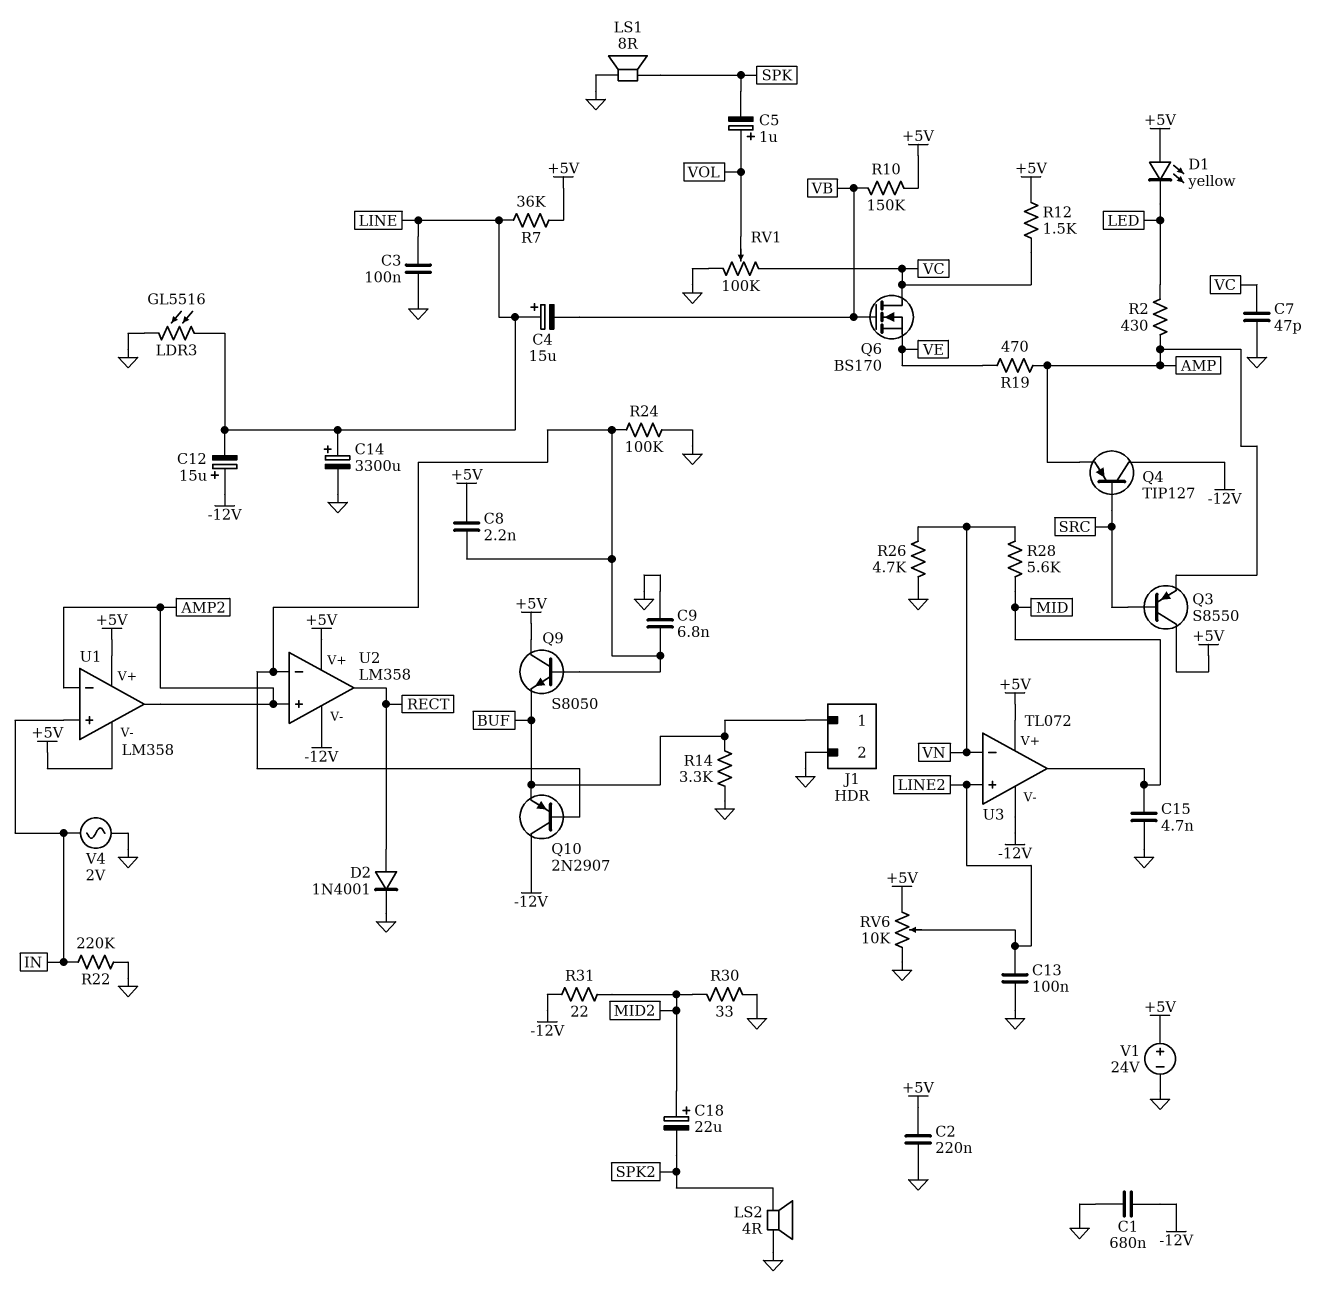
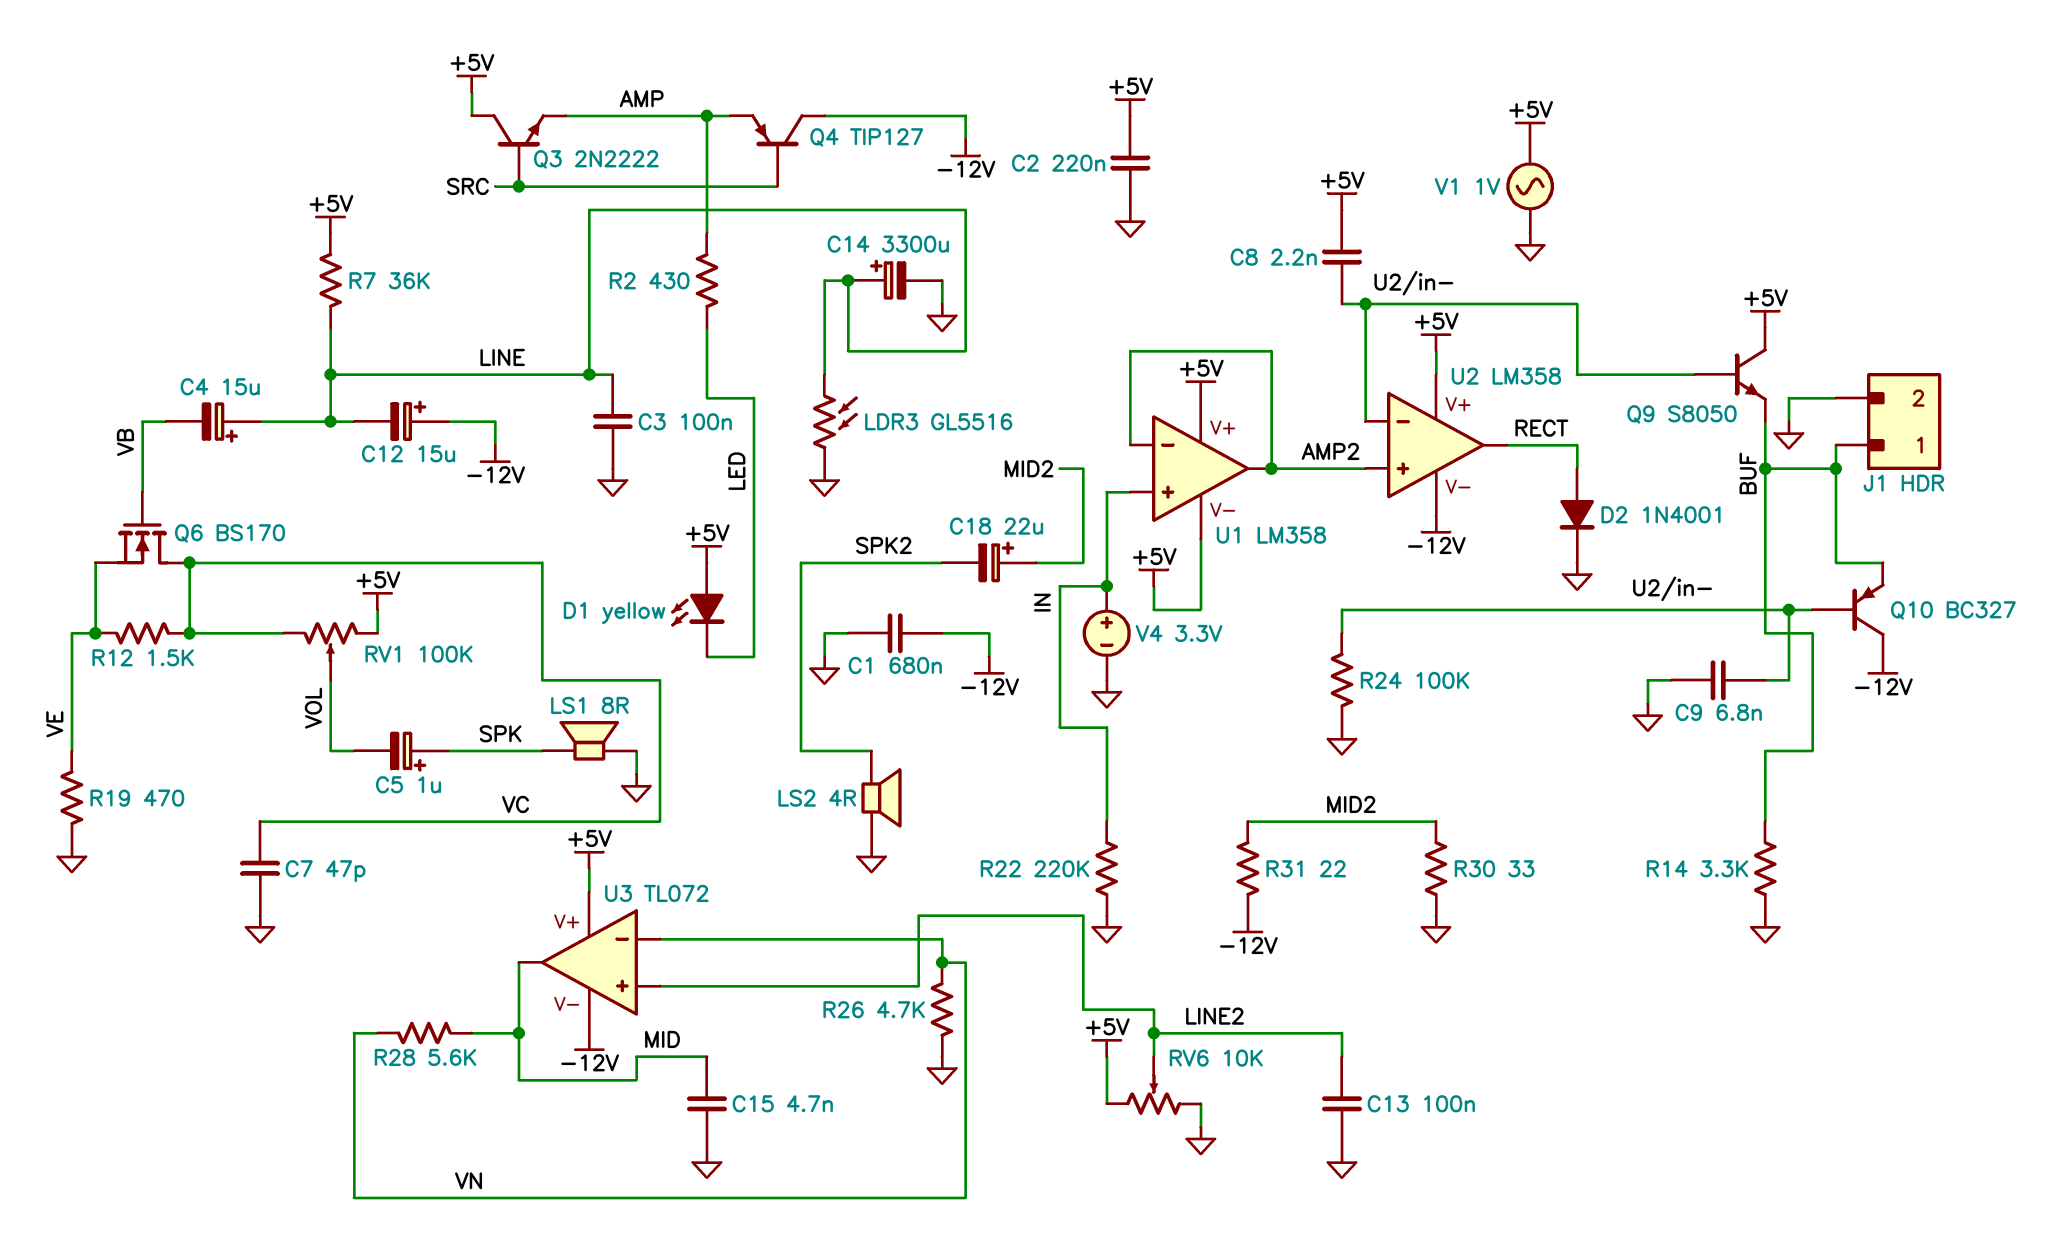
C5: 1uF (plus VOL, minus SPK) -> 1uF (plus SPK, minus VOL)
Q3: PNP S8550 (B SRC, C +5V, E AMP) -> NPN 2N2222 (B SRC, C +5V, E AMP)
Q10: PNP 2N2907 (B U2/in-, C -12V, E BUF) -> PNP BC327 (B U2/in-, C -12V, E BUF)
R10: 150k (+5V, VB) -> none
R12: 1.5k (+5V, VC) -> 1.5k (VC, VE)
R19: 470 (AMP, VE) -> 470 (GND, VE)
RV1: 100k (GND, VC, wiper VOL) -> 100k (+5V, VC, wiper VOL)
V1: 24V (plus +5V, minus GND) -> AC 1V (+5V, GND)
V4: AC 2V (GND, IN) -> 3.3V (plus IN, minus GND)

